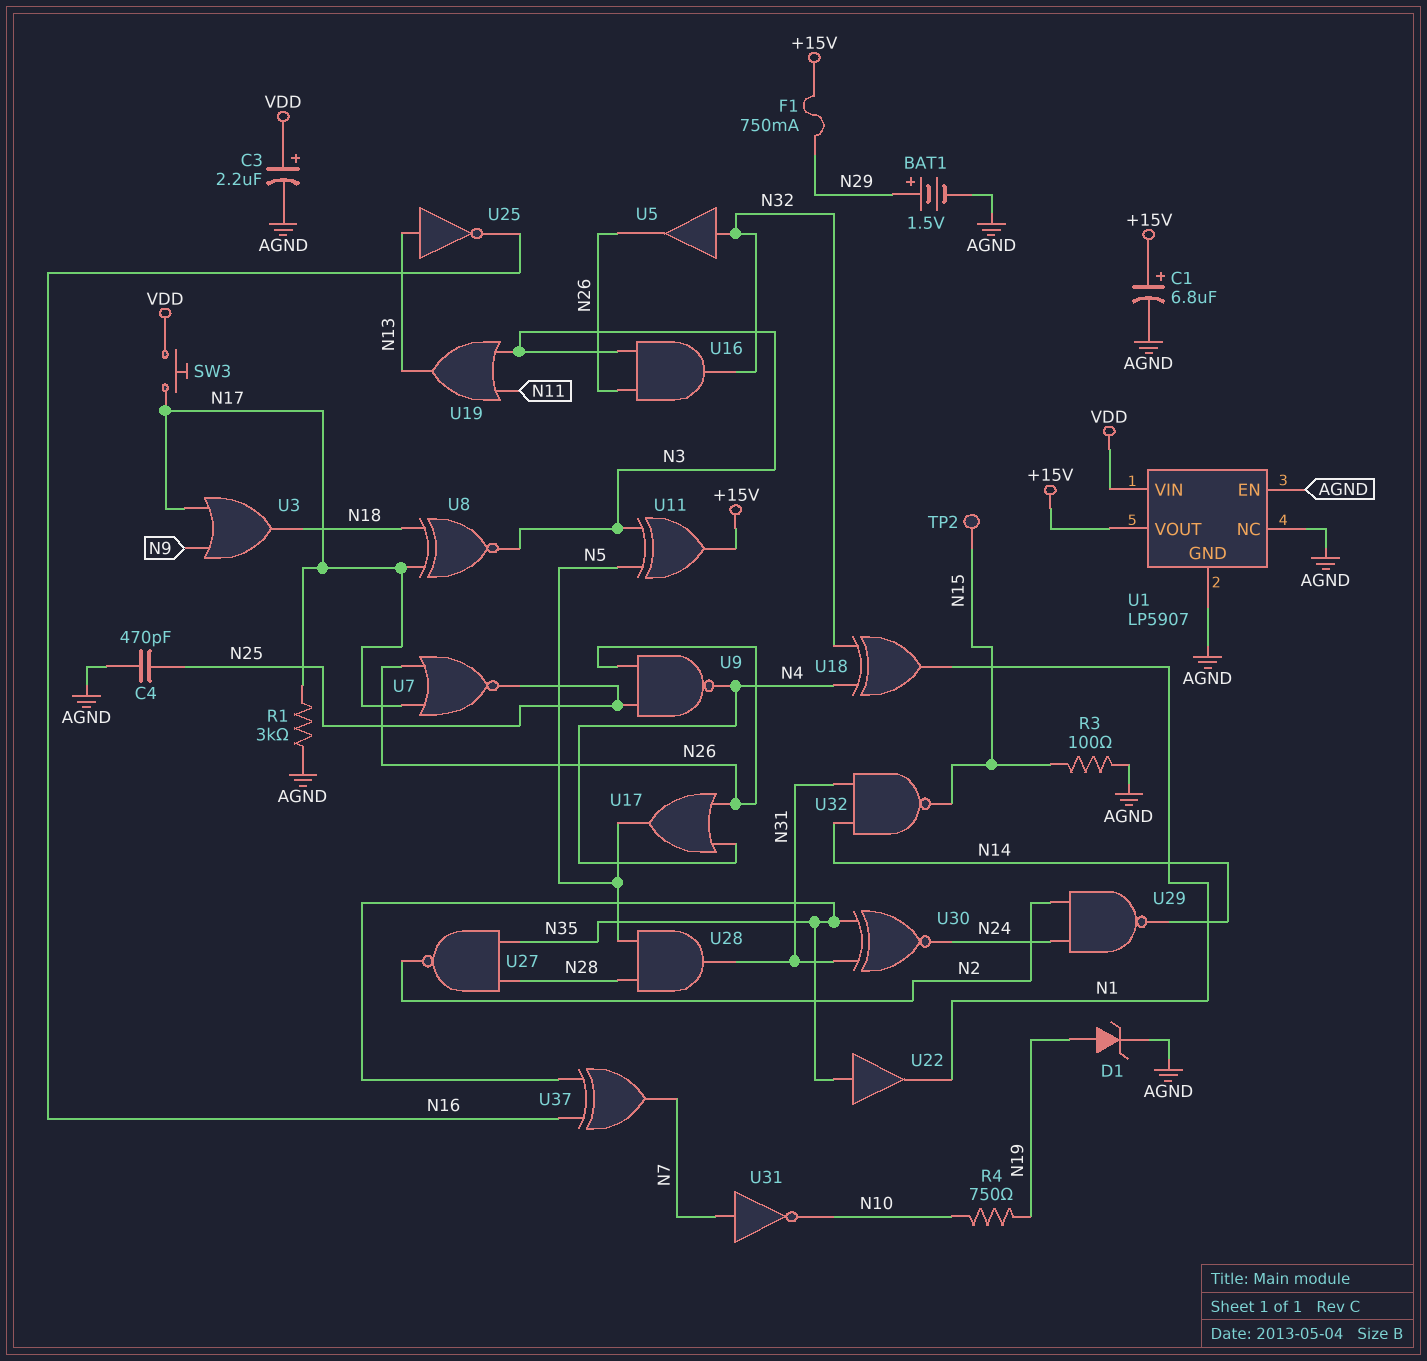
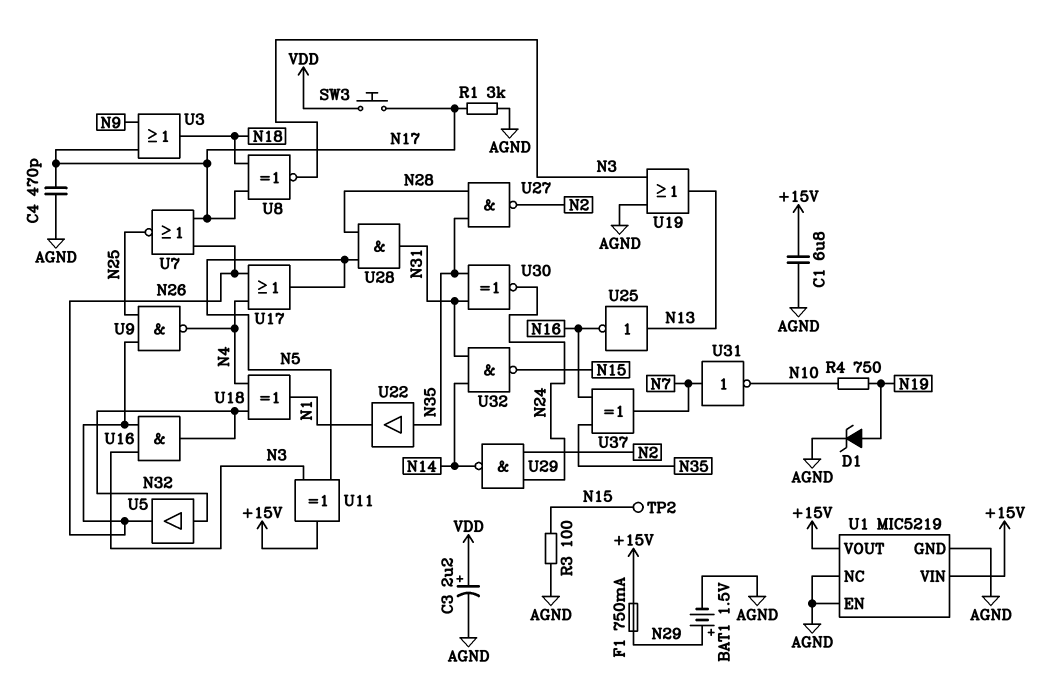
C1: 6.8uF (plus +15V, minus AGND) -> 6.8uF (+15V, AGND)
C4: 470pF (AGND, N25) -> 470pF (AGND, N17)
U1: LP5907 -> MIC5219
U1 pin VIN: VDD -> +15V
U19: OR (in N3, in N11, out N13) -> OR (in AGND, in N3, out N13)

